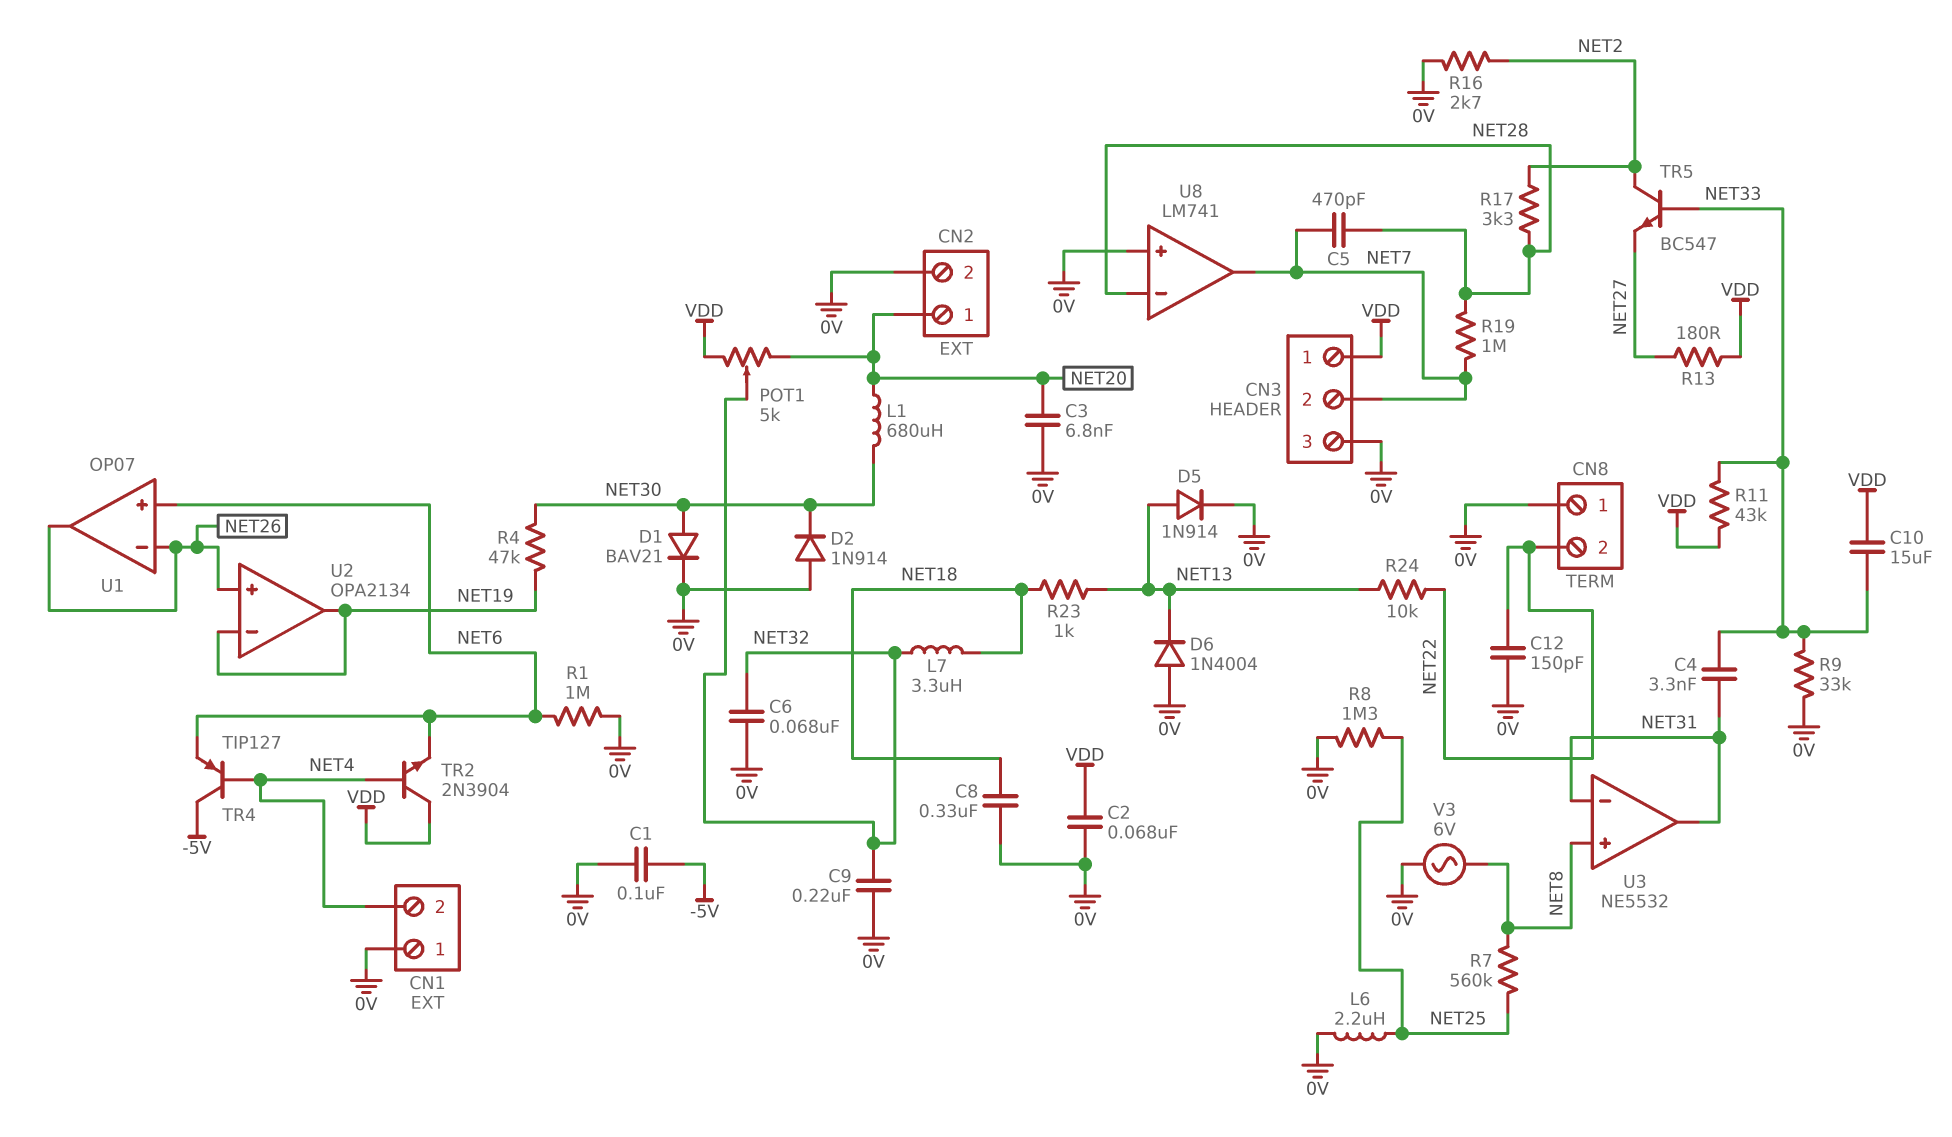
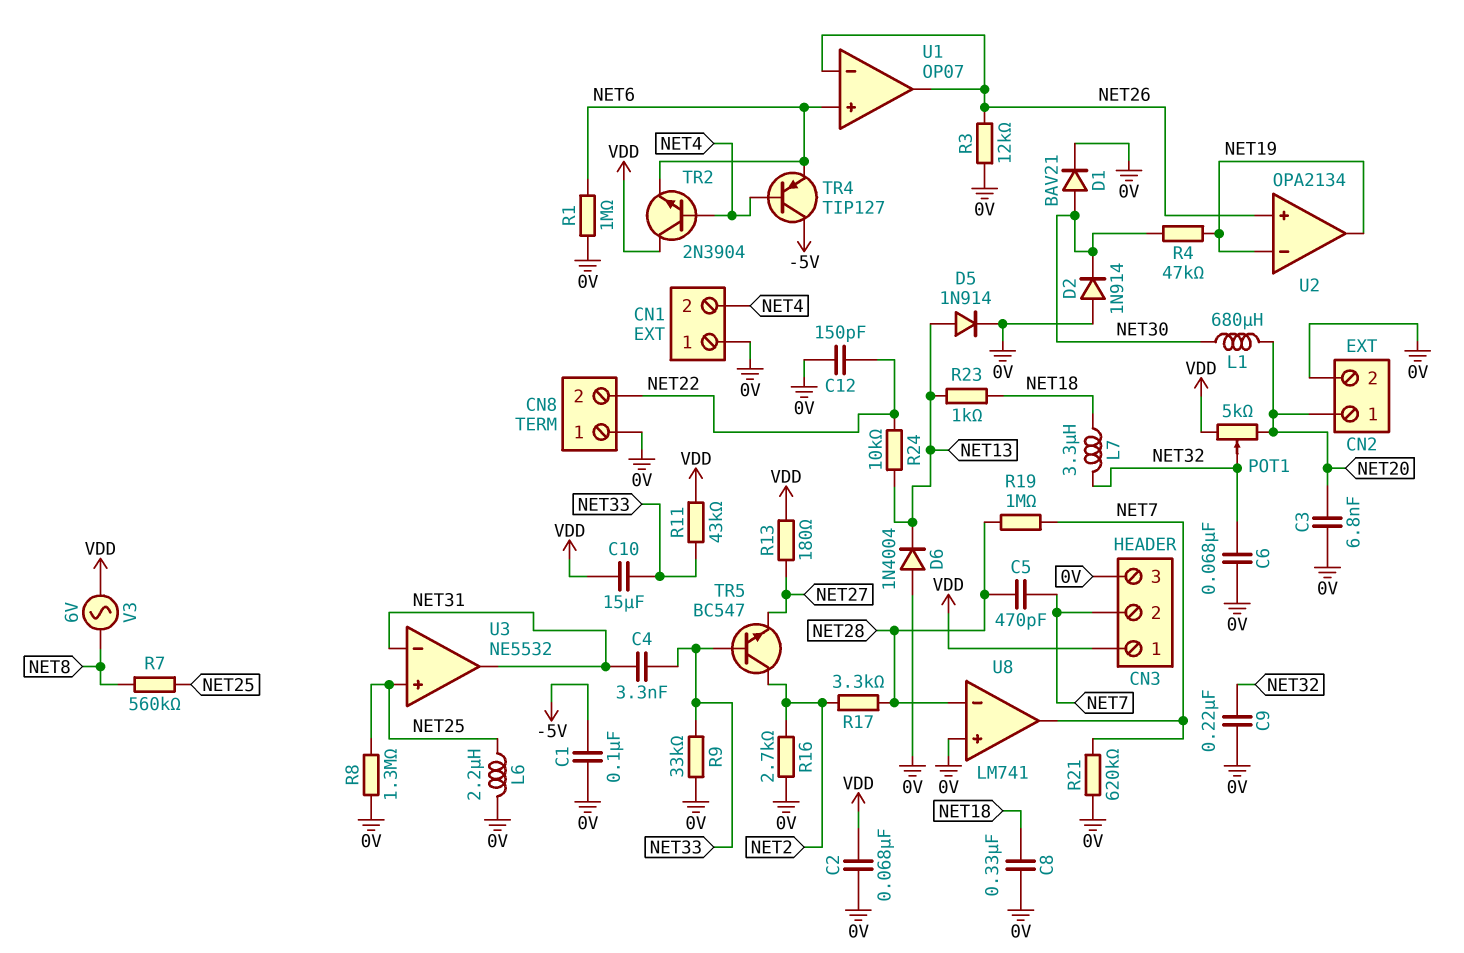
R3: none -> 12k (0V, NET26)
R21: none -> 620k (0V, NET7)
U3 pin in+: NET8 -> NET25
V3: AC 6V (0V, NET8) -> AC 6V (NET8, VDD)

